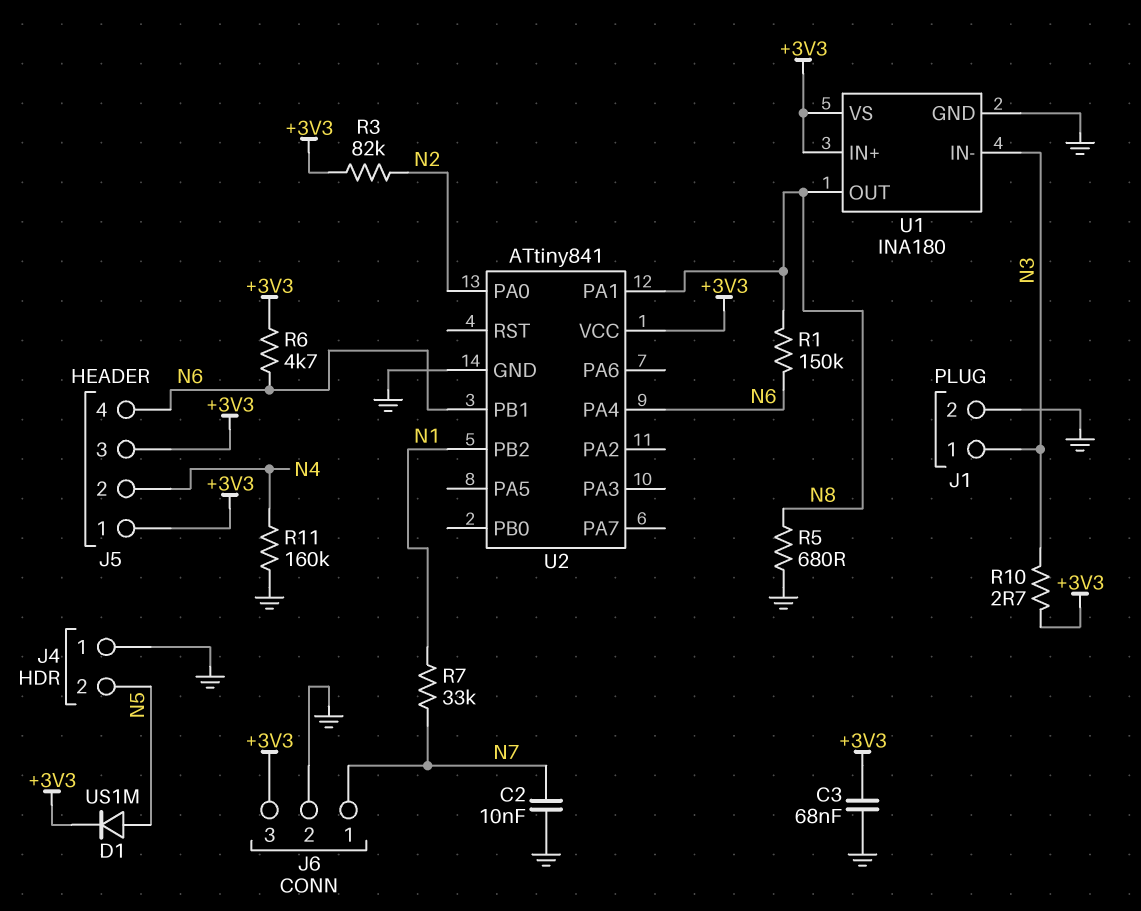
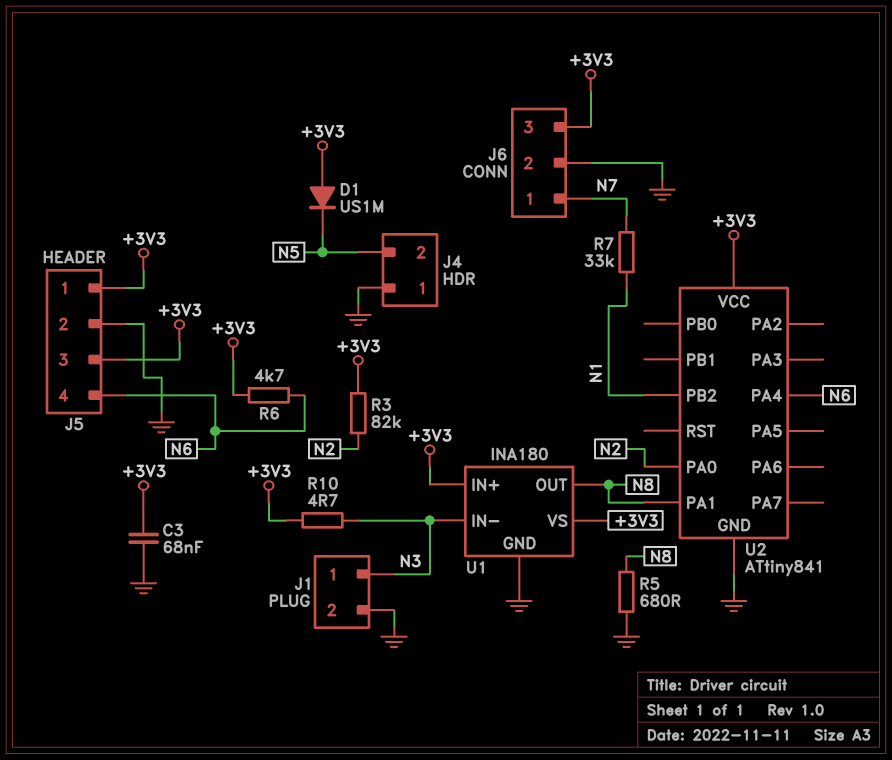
C2: 10nF (GND, N7) -> none
D1: diode US1M (A N5, K +3V3) -> diode US1M (A +3V3, K N5)
J5 pin 2: N4 -> GND
R1: 150k (N6, N8) -> none
R10: 2.7 (+3V3, N3) -> 4.7 (+3V3, N3)
R11: 160k (GND, N4) -> none
U2 pin PB1: N6 -> none

